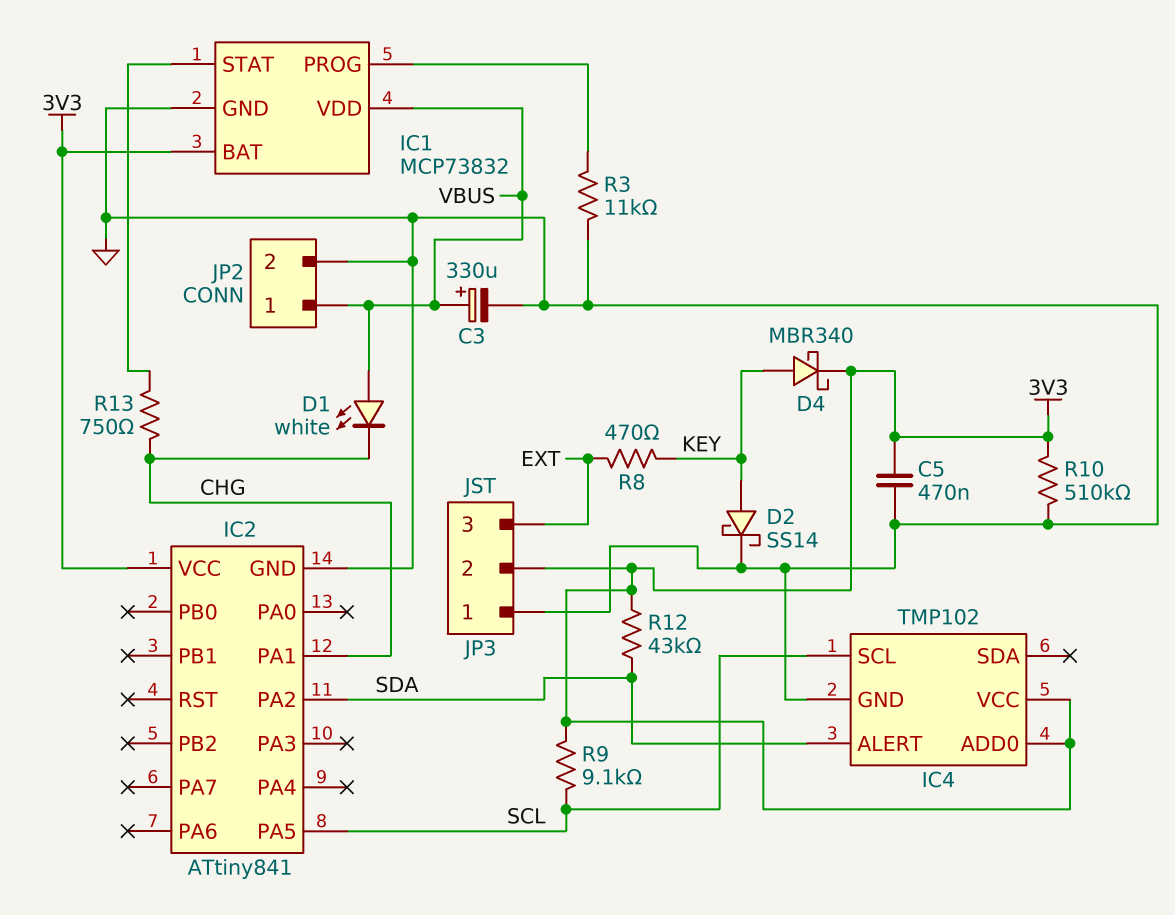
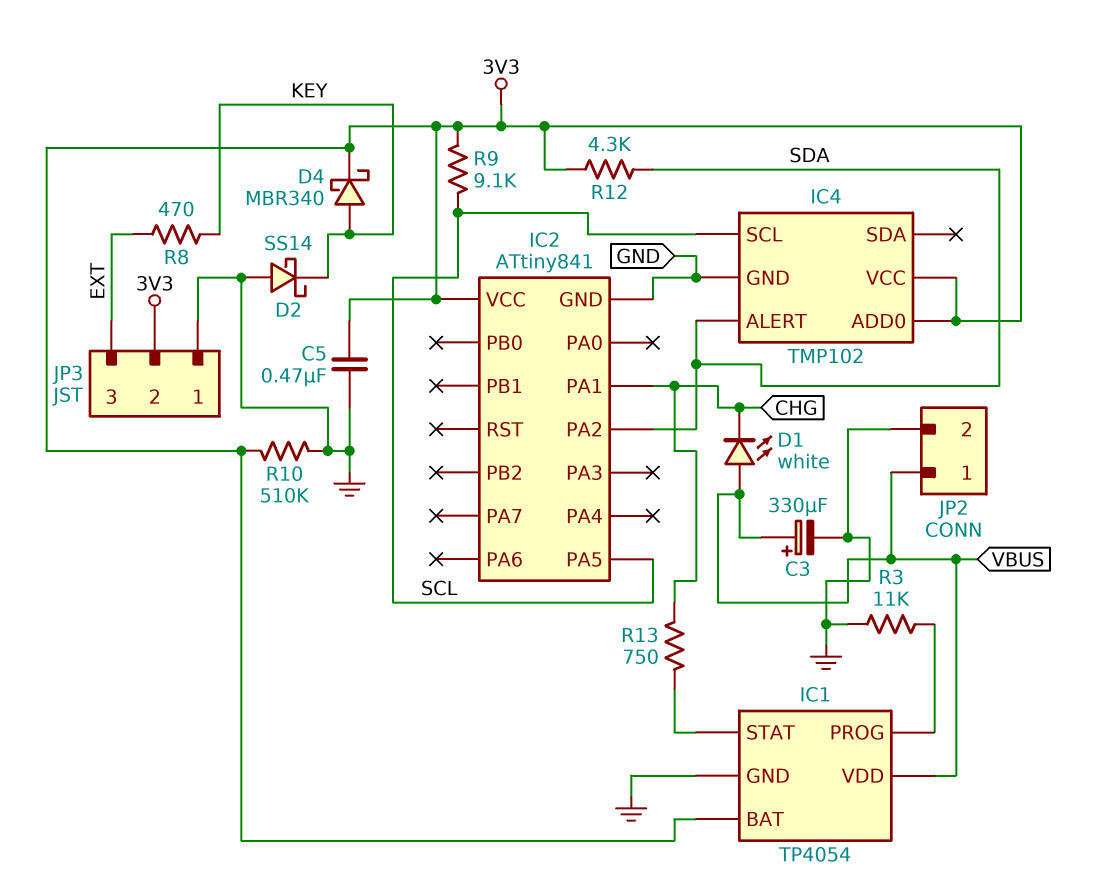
D2: schottky SS14 (A KEY, K GND) -> schottky SS14 (A GND, K KEY)
IC1: MCP73832 -> TP4054
R12: 43k (3V3, SDA) -> 4.3k (3V3, SDA)

